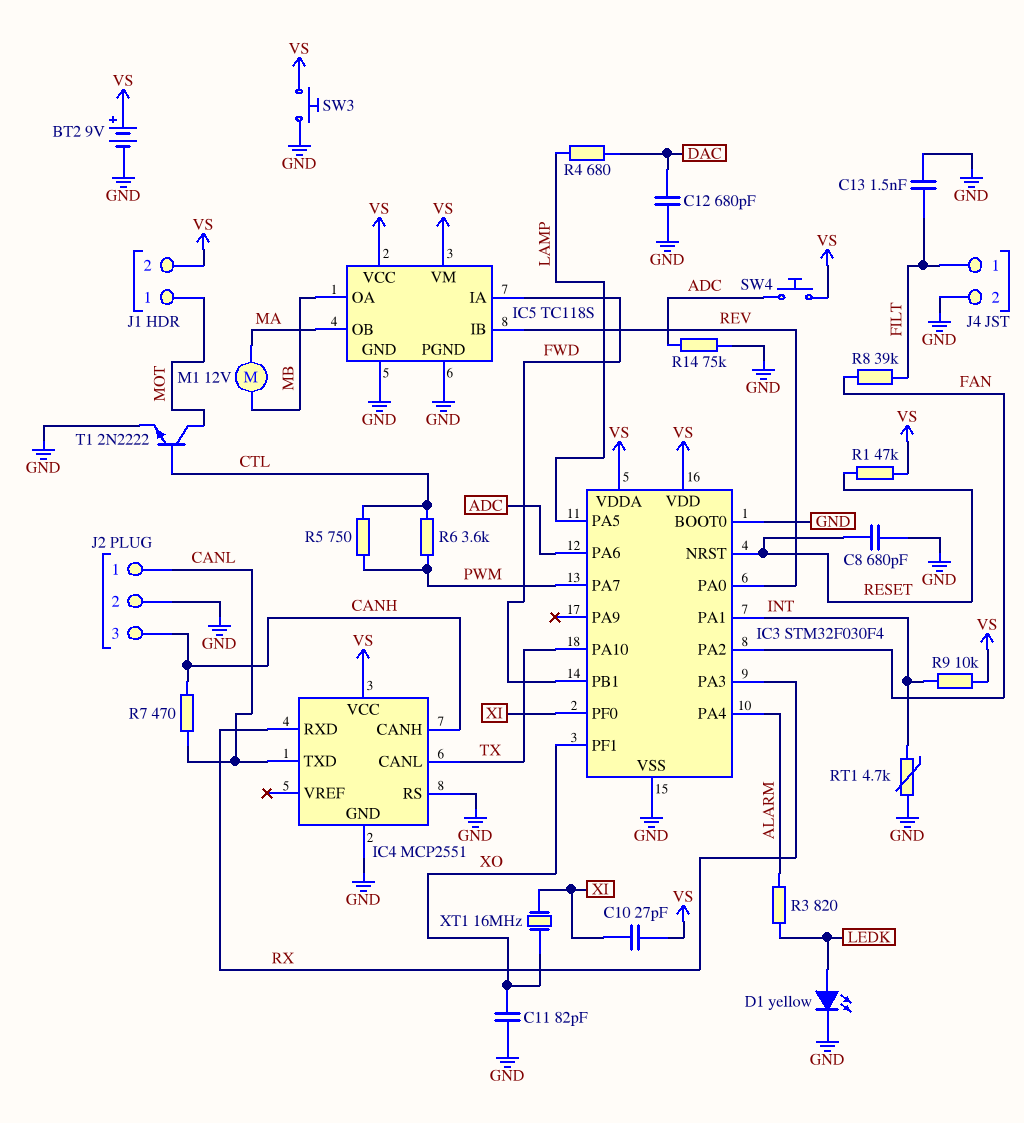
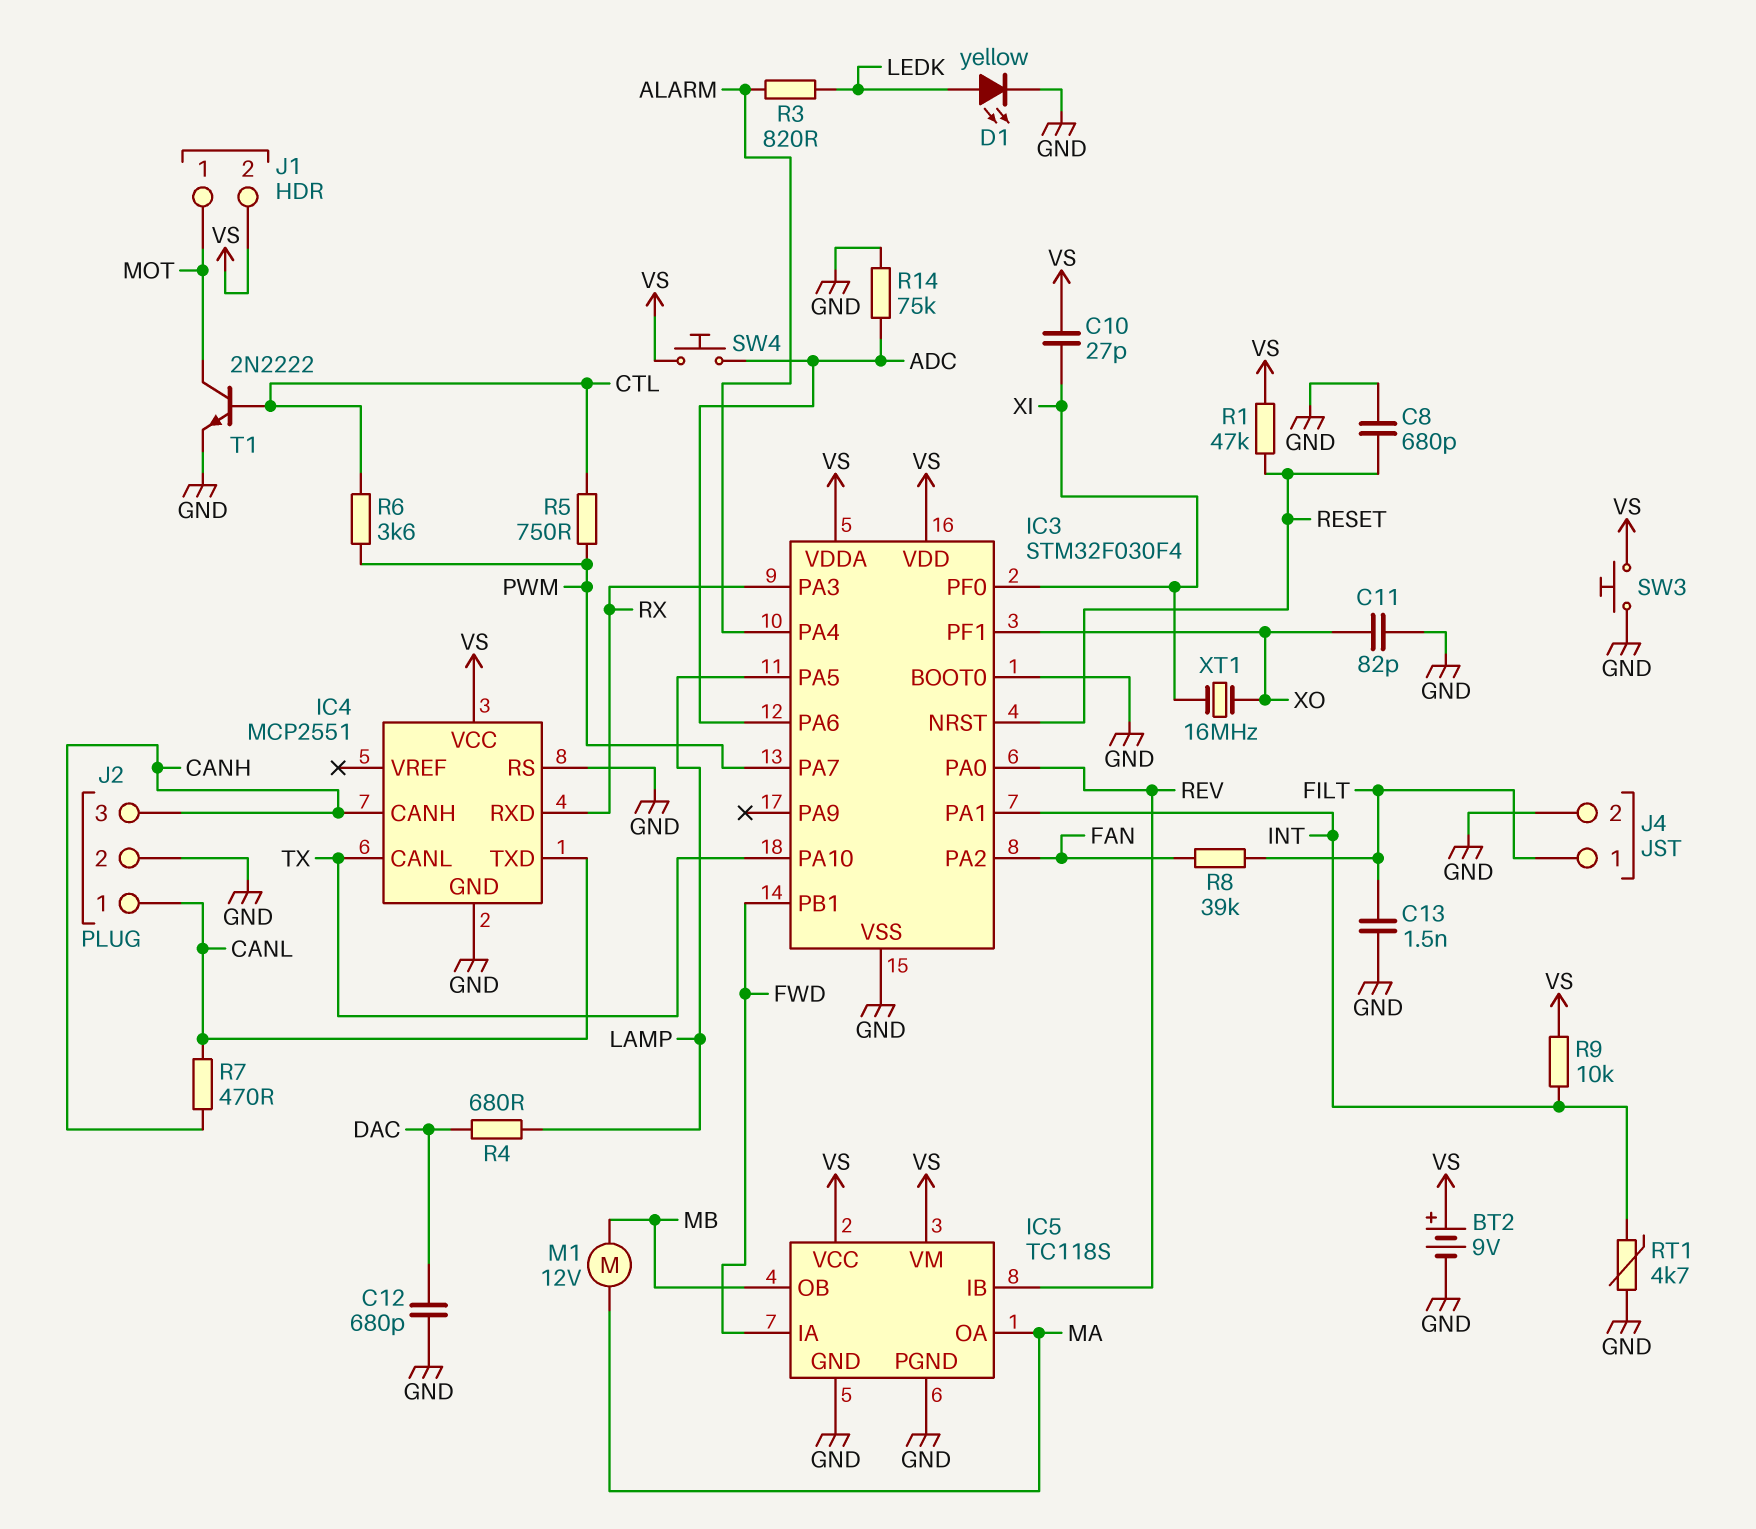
IC5 pin OA: MB -> MA
IC5 pin OB: MA -> MB

